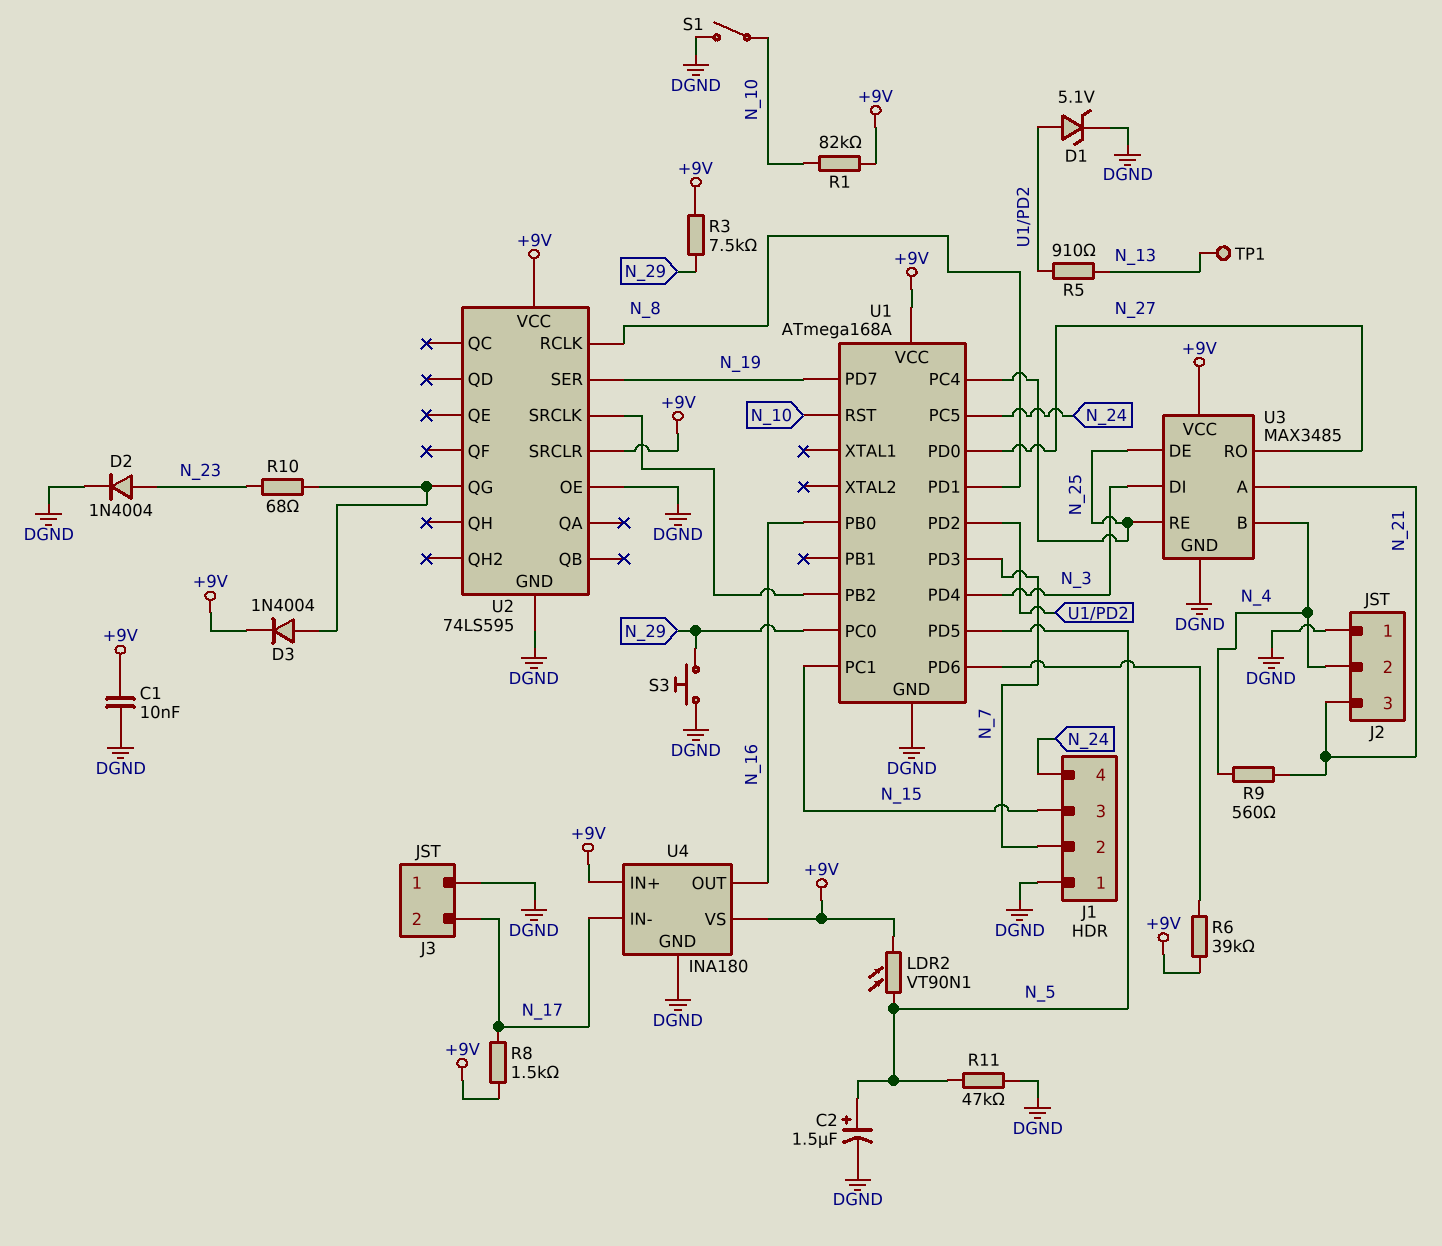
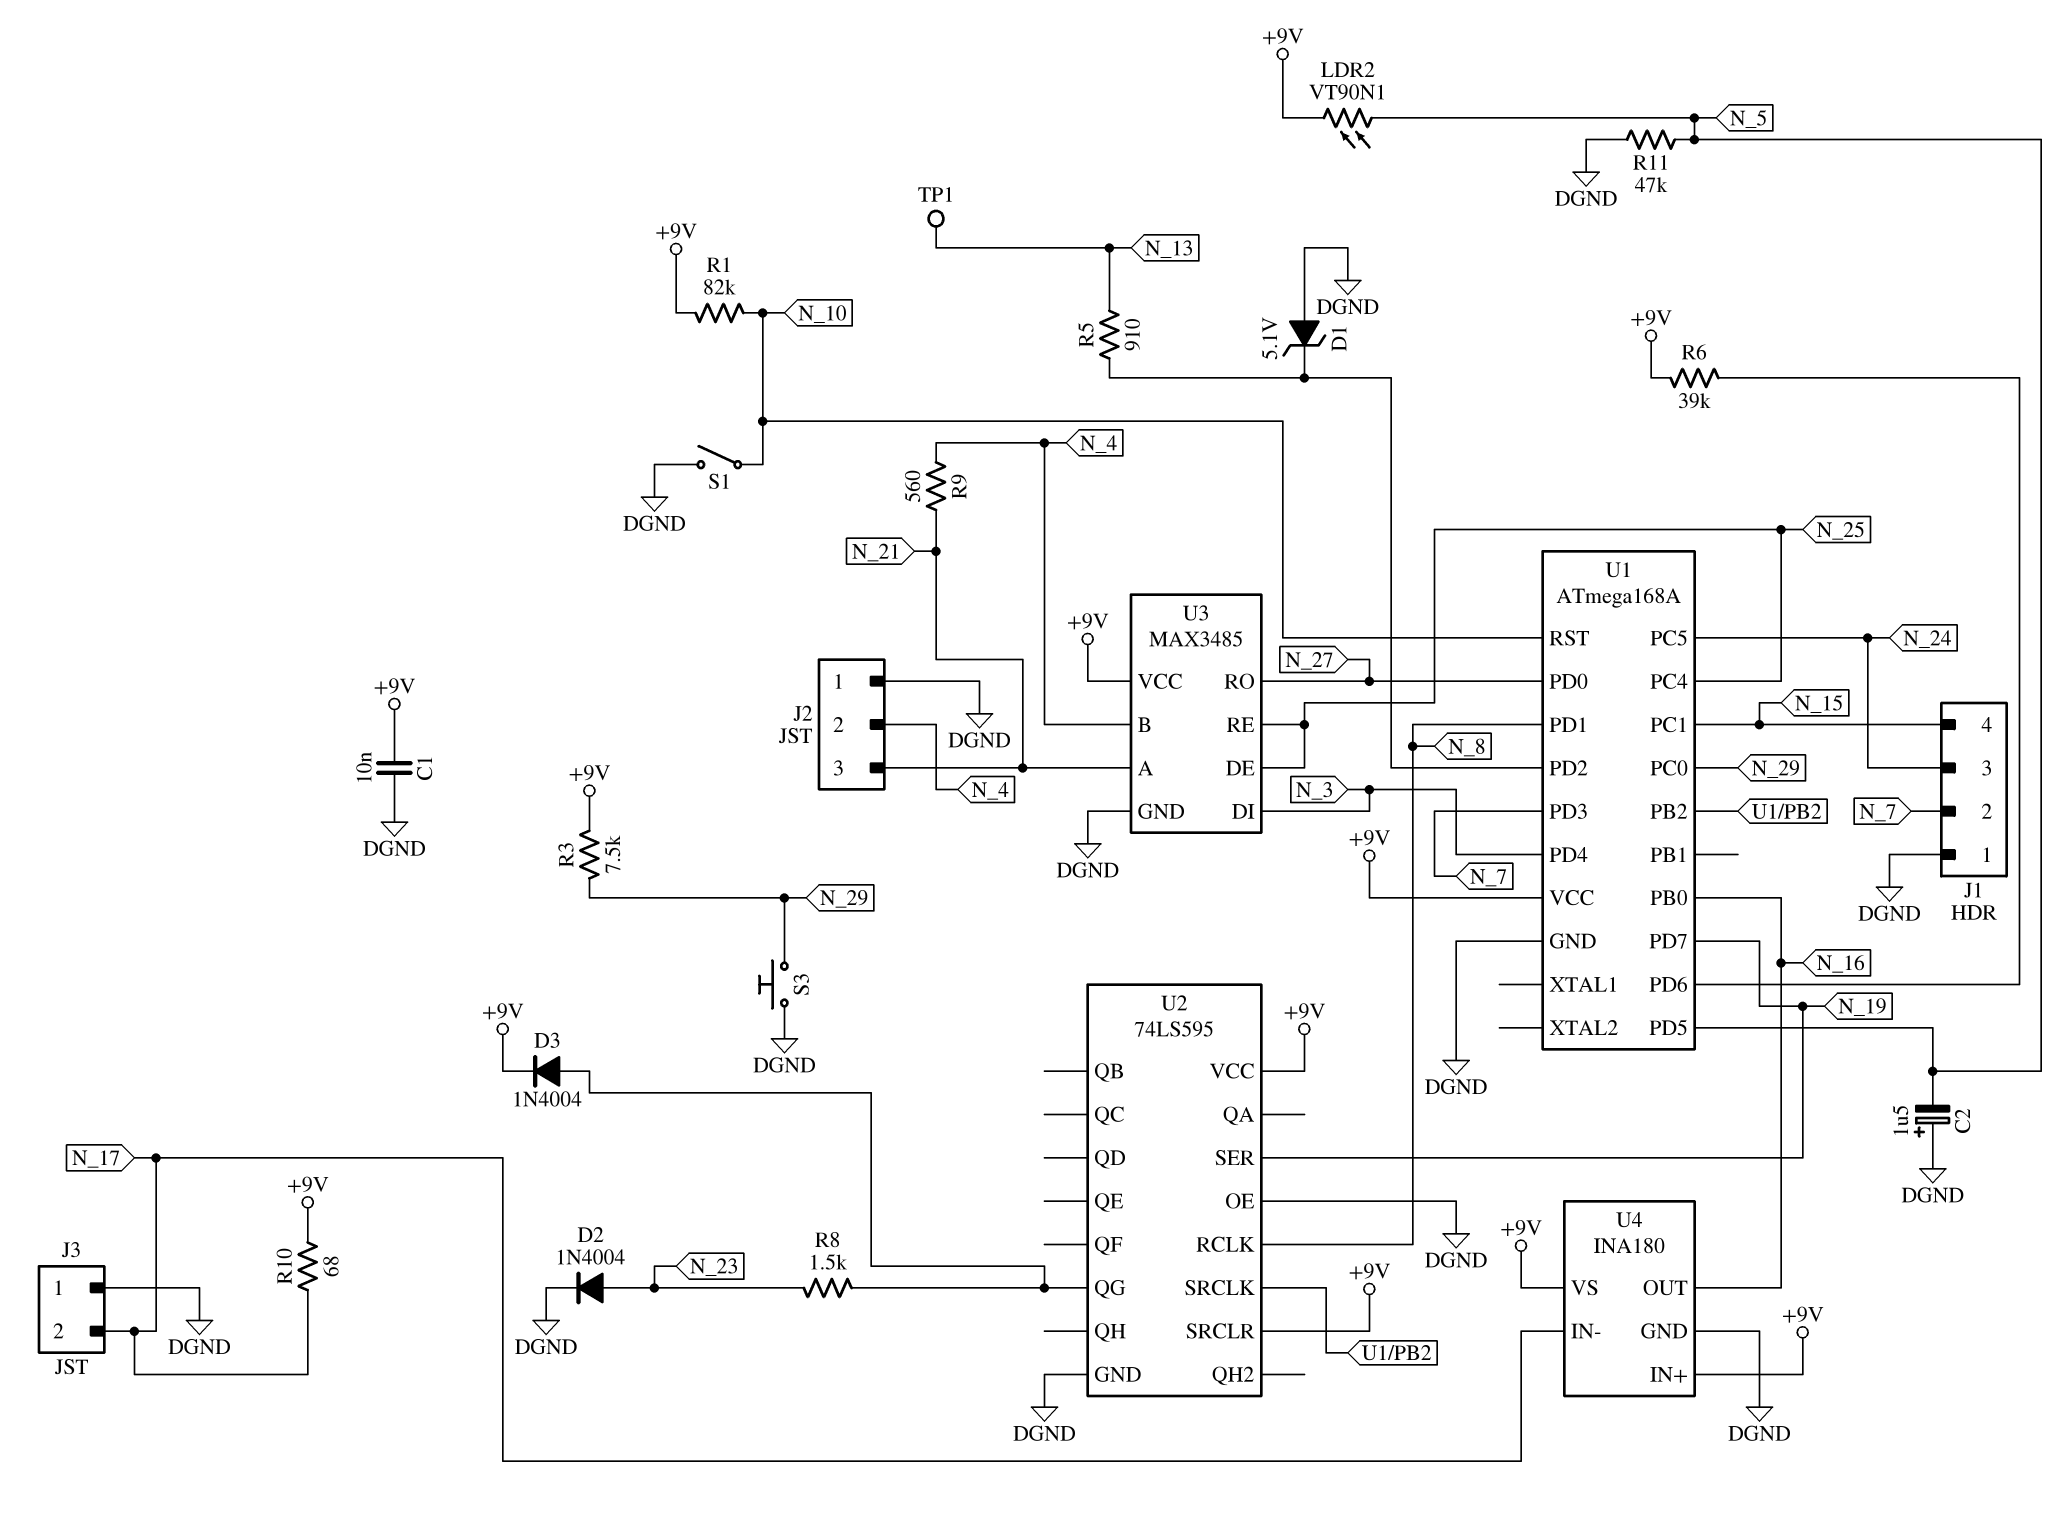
C2: 1.5uF (plus N_5, minus DGND) -> 1.5uF (plus DGND, minus N_5)
D1: zener 5.1V (A U1/PD2, K DGND) -> zener 5.1V (A DGND, K U1/PD2)
J1 pin 3: N_15 -> N_24
J1 pin 4: N_24 -> N_15
R8: 1.5k (+9V, N_17) -> 1.5k (N_23, U2/QG)
R10: 68 (N_23, U2/QG) -> 68 (+9V, N_17)

